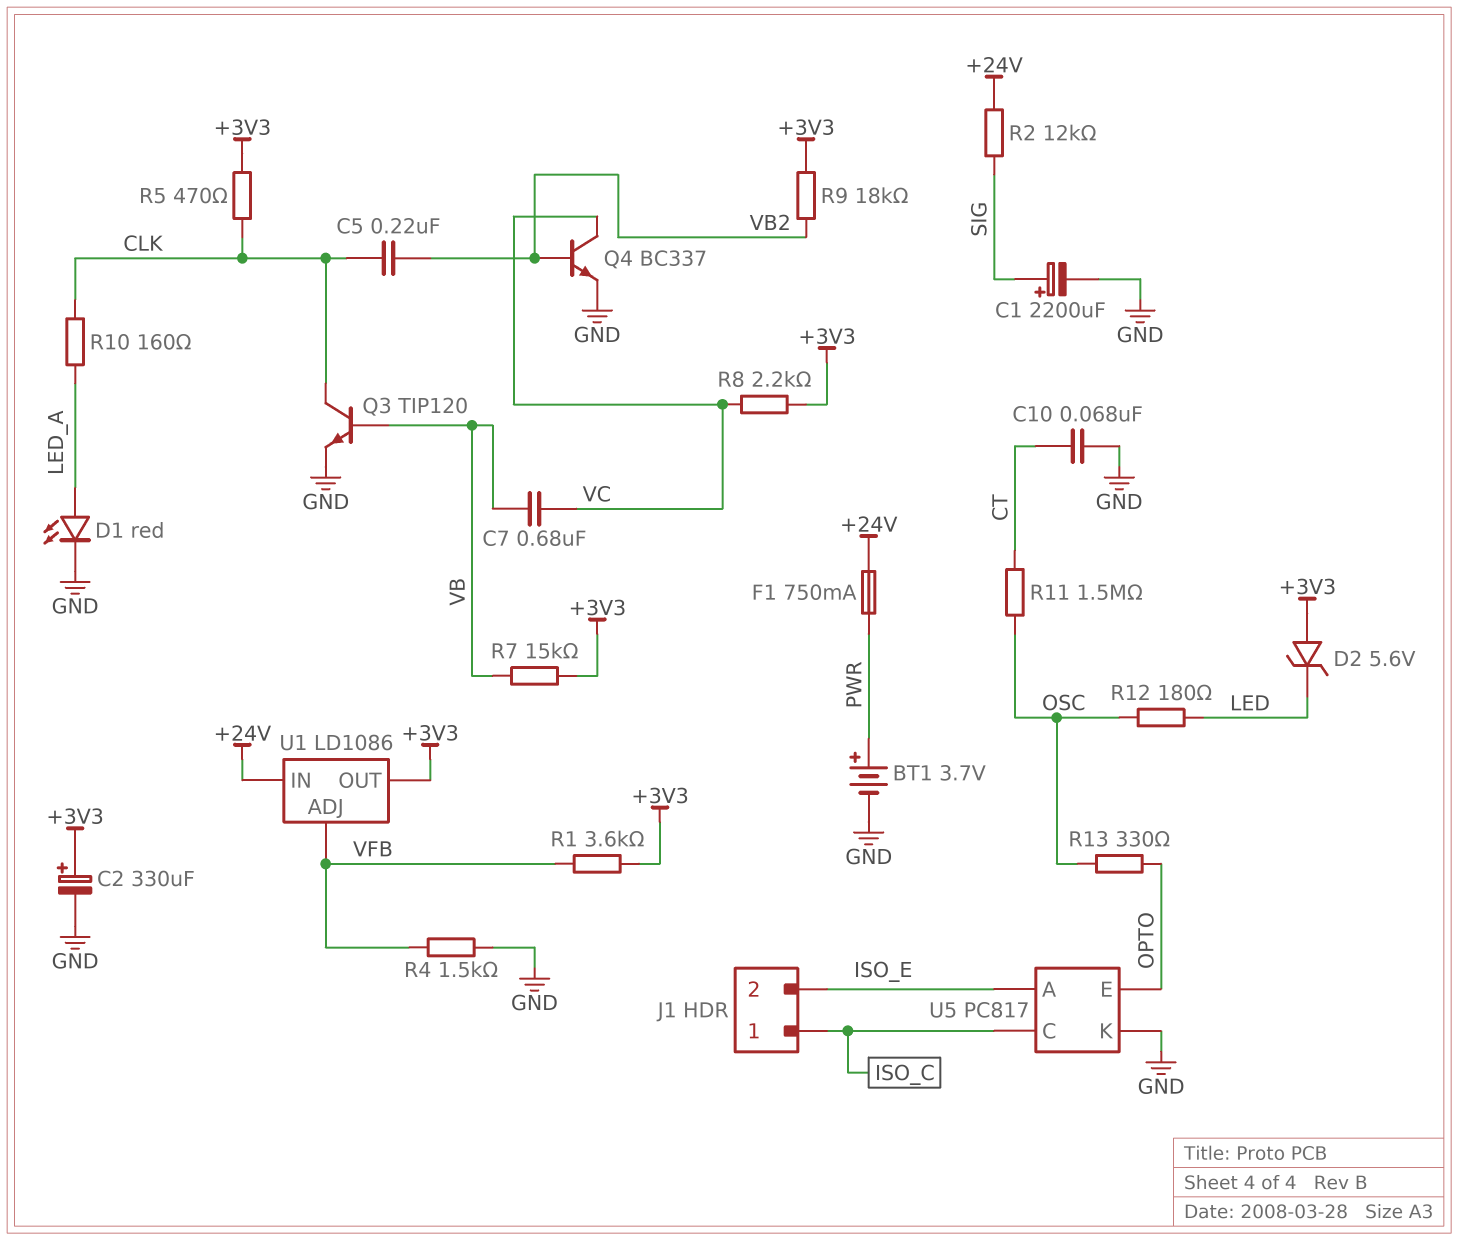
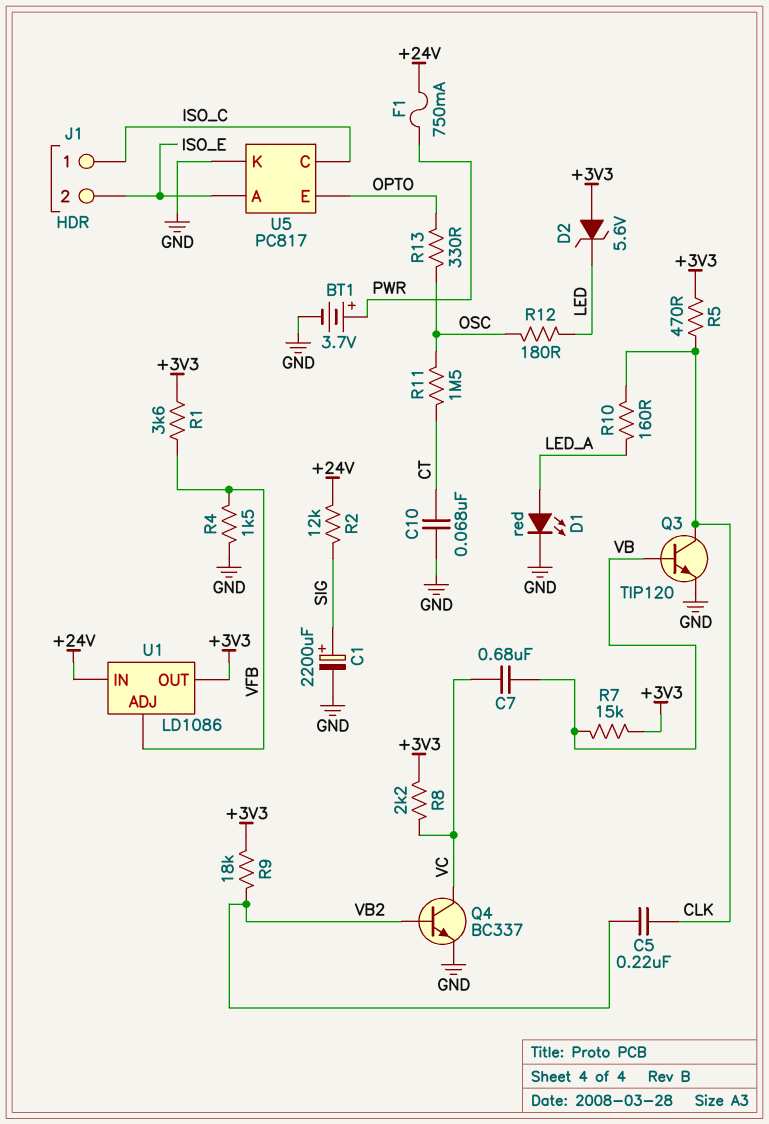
C2: 330uF (plus +3V3, minus GND) -> none

